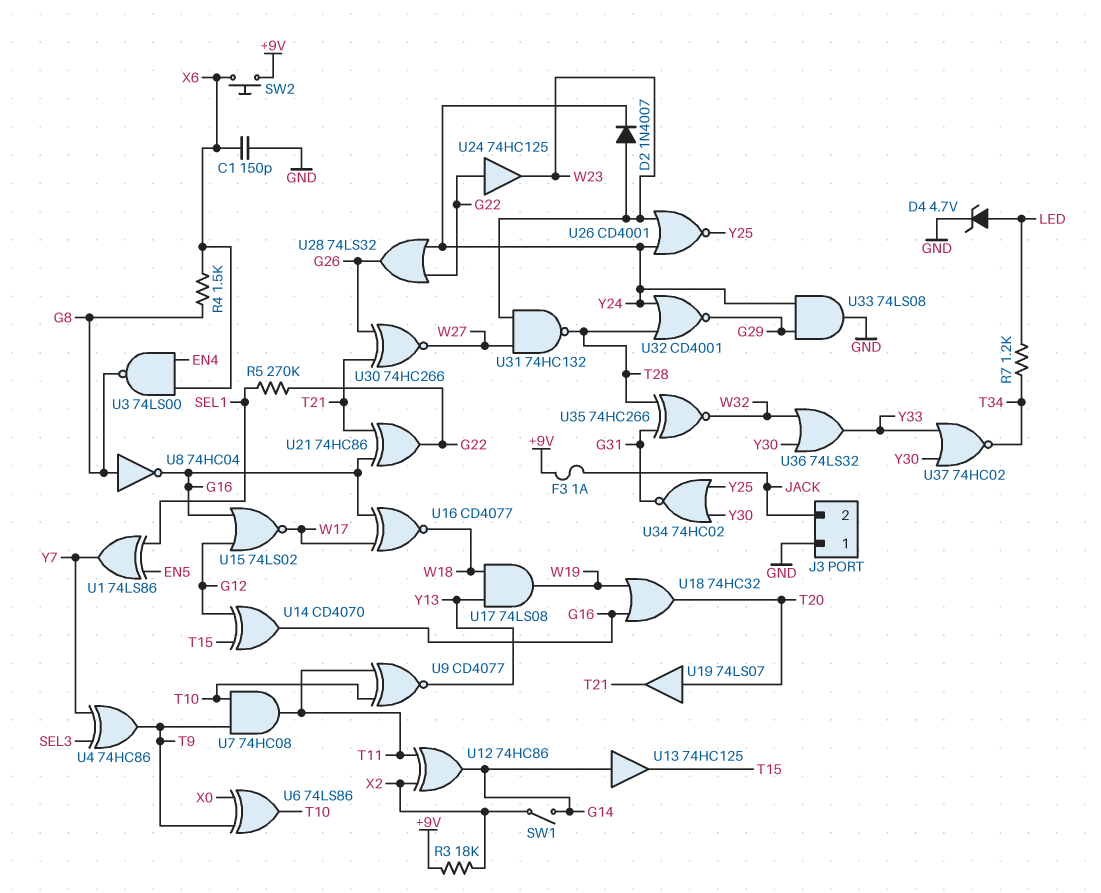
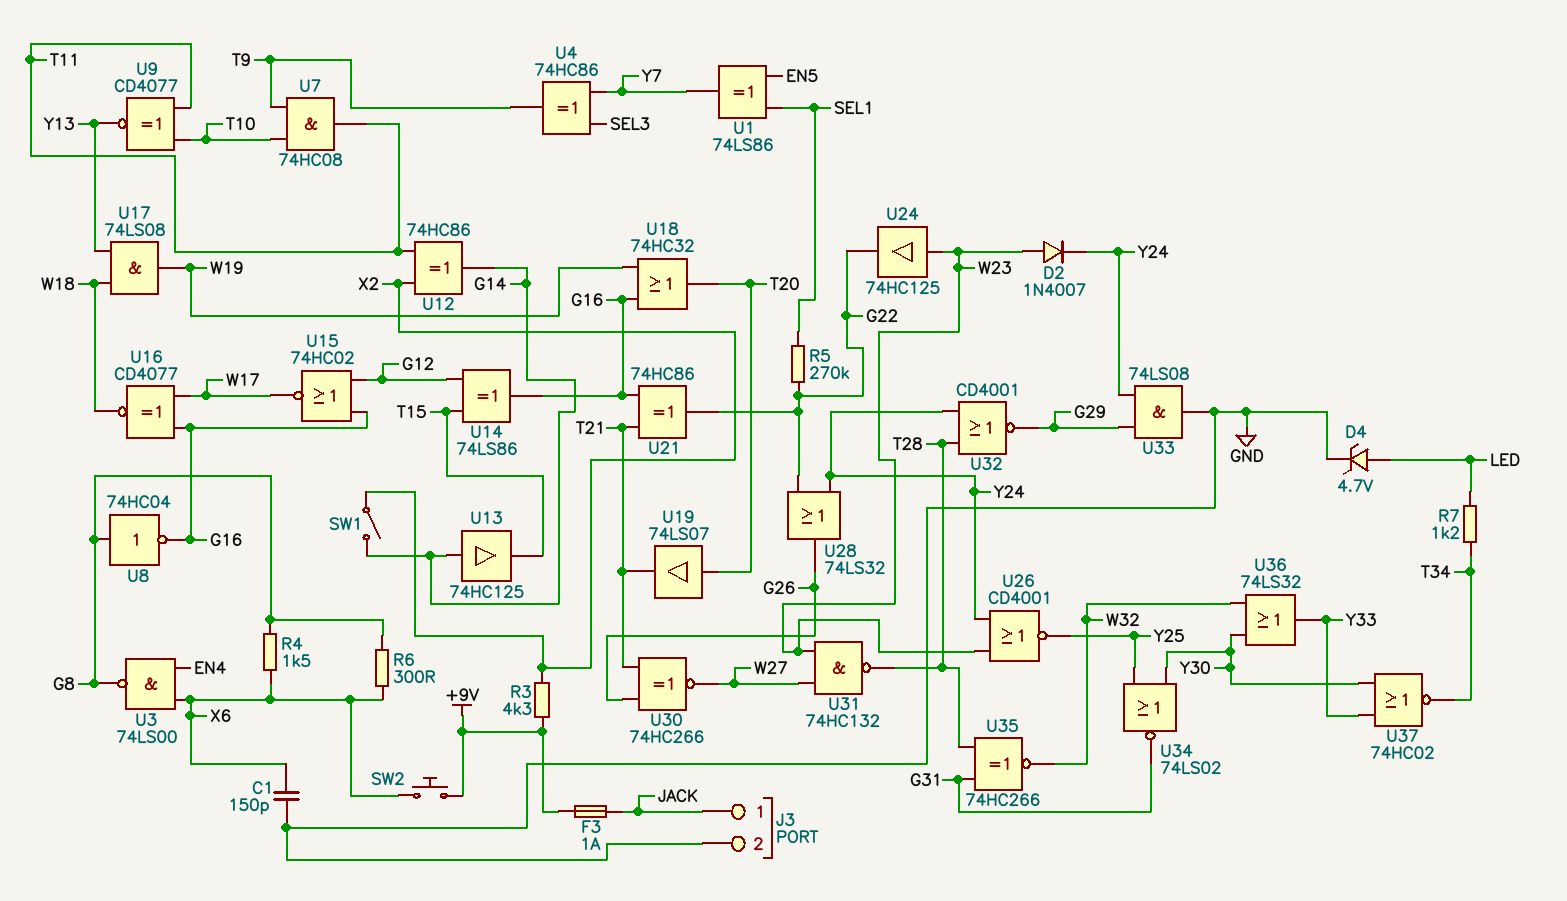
J3 pin 1: GND -> JACK
J3 pin 2: JACK -> GND
R3: 18k (+9V, X2) -> 4.3k (+9V, X2)
R6: none -> 300 (G8, X6)
U6: XOR 74LS86 (in T9, in X0, out T10) -> none
U14: XOR CD4070 (in G12, in T15, out G16) -> XOR 74LS86 (in G12, in T15, out G16)
U15: NOR 74LS02 (in G12, in G16, out W17) -> NOR 74HC02 (in G12, in G16, out W17)
U24: buffer 74HC125 (in G22, out W23) -> buffer 74HC125 (in W23, out G22)
U34: NOR 74HC02 (in Y25, in Y30, out G31) -> NOR 74LS02 (in Y25, in Y30, out G31)

